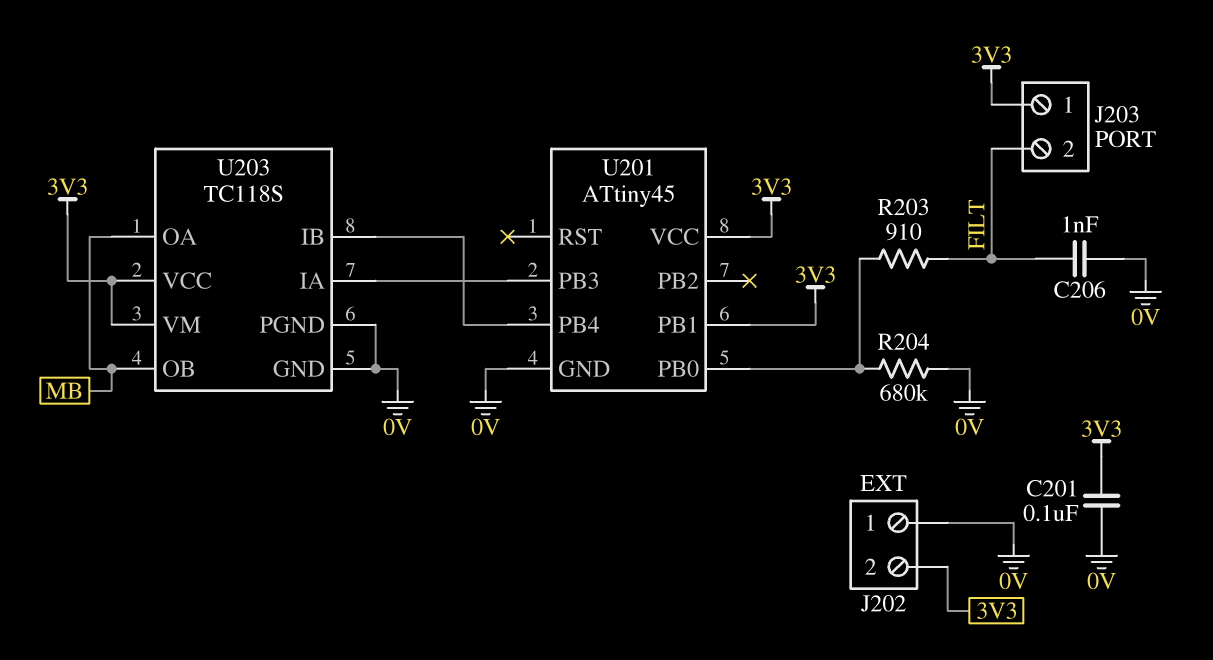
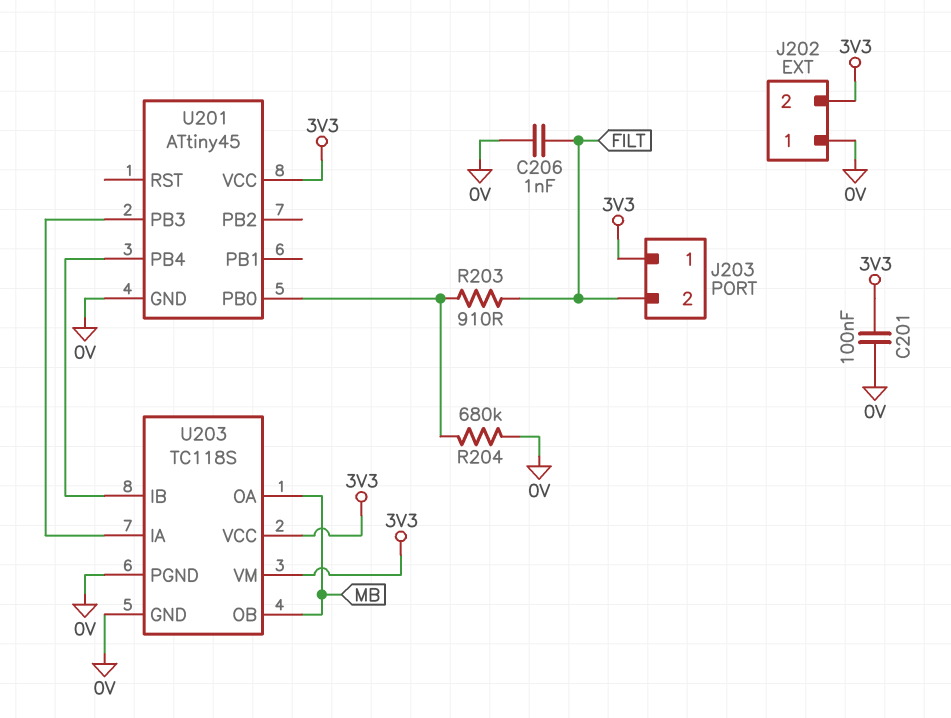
U201 pin PB1: 3V3 -> none

